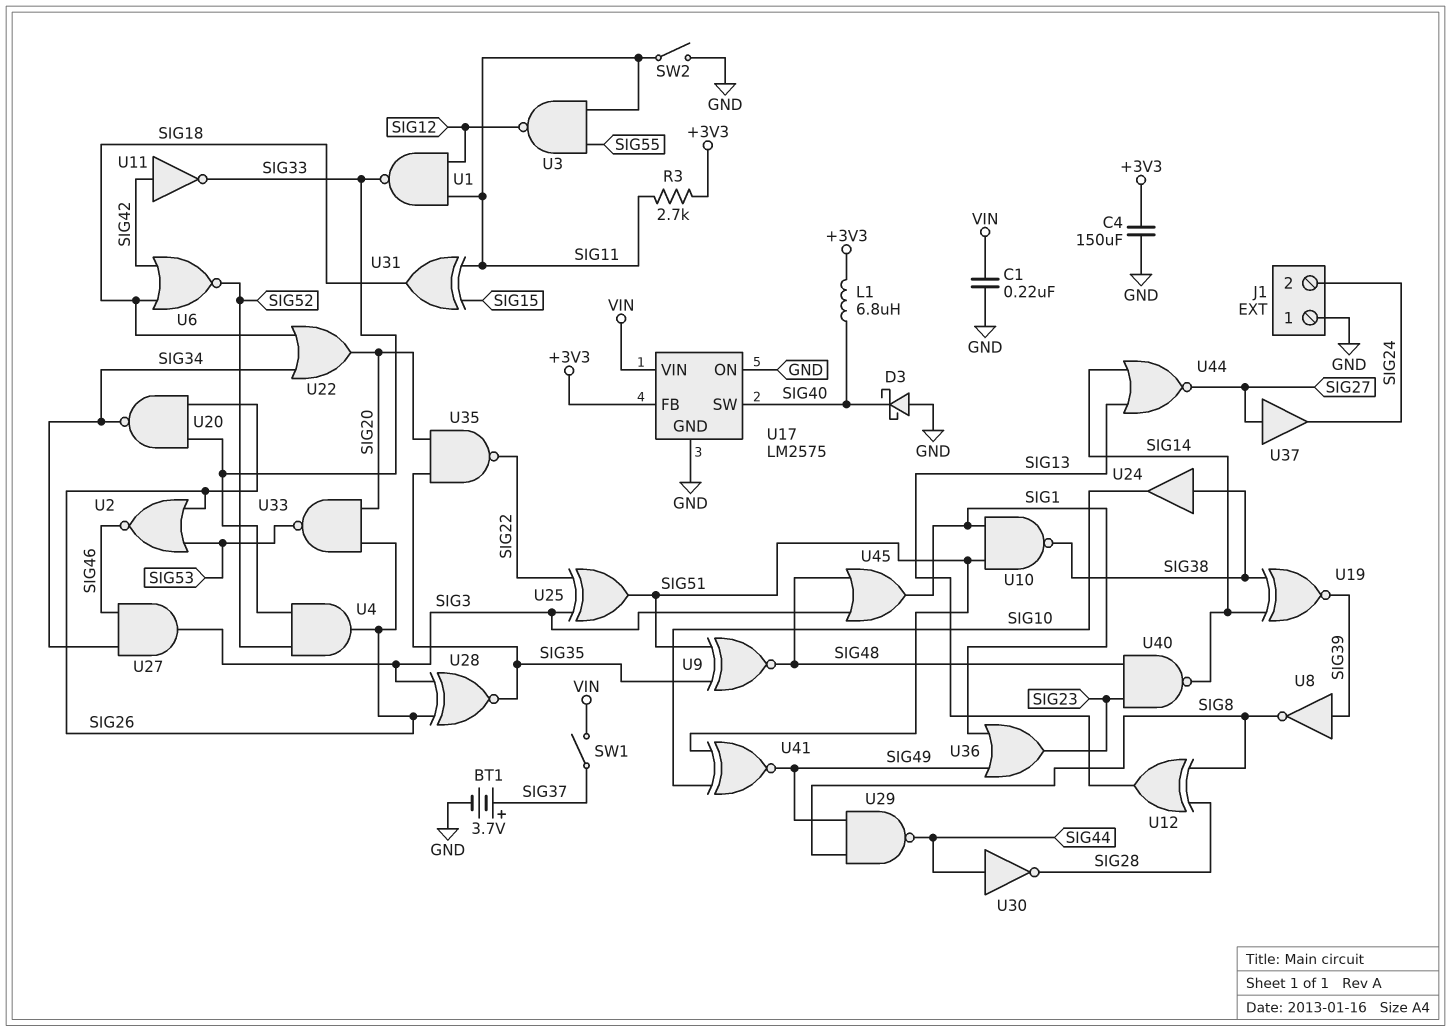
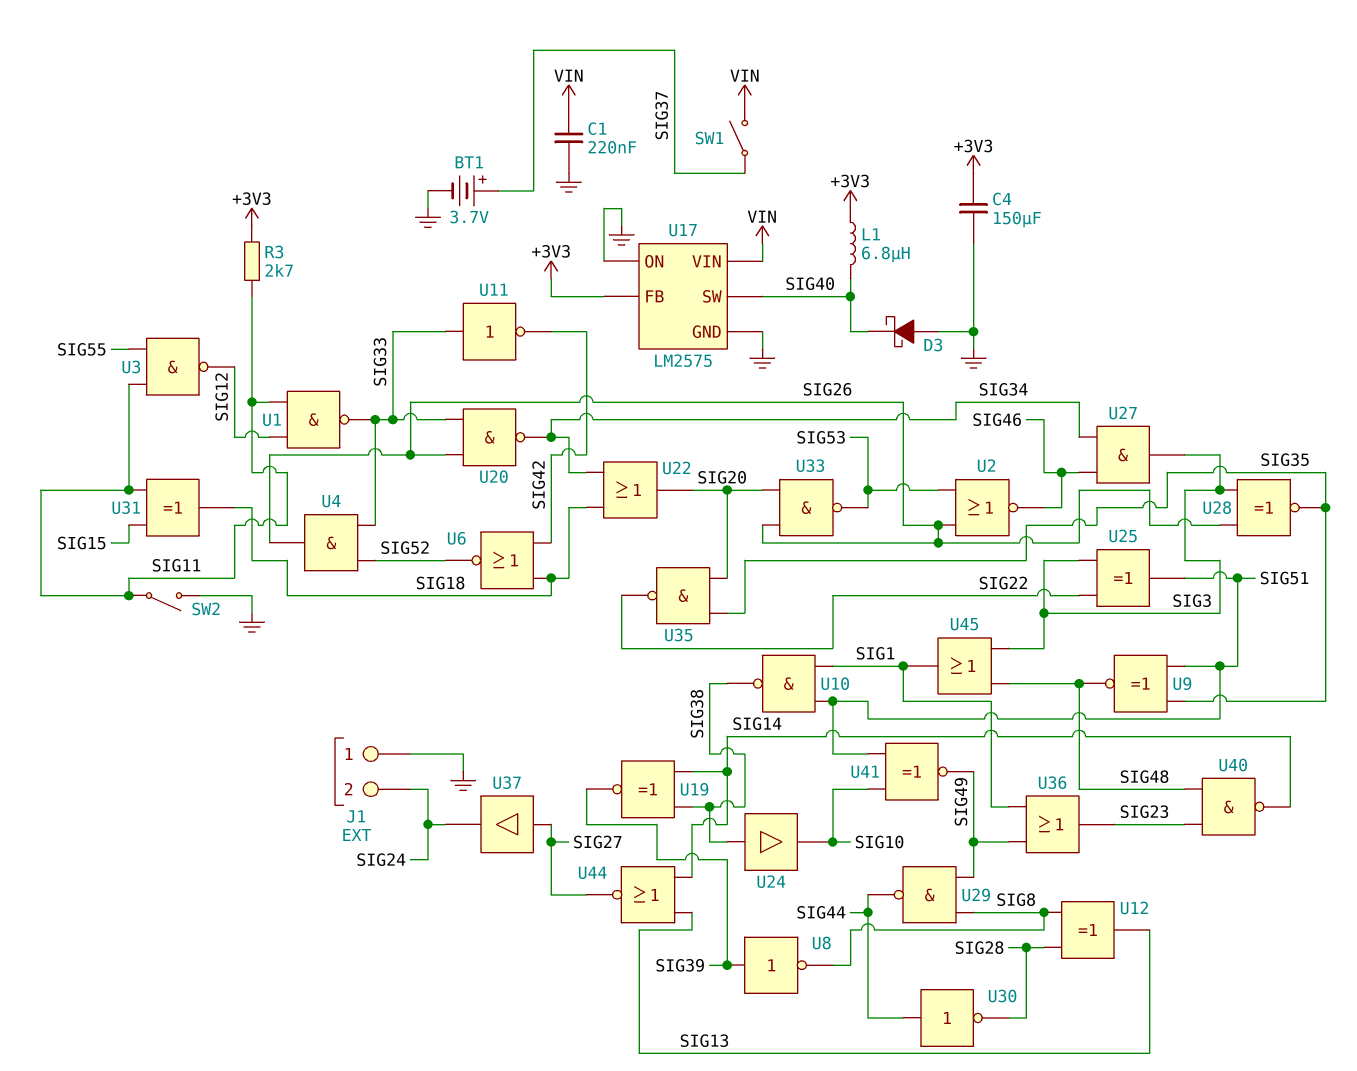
U11: NOT (in SIG42, out SIG33) -> NOT (in SIG33, out SIG42)

